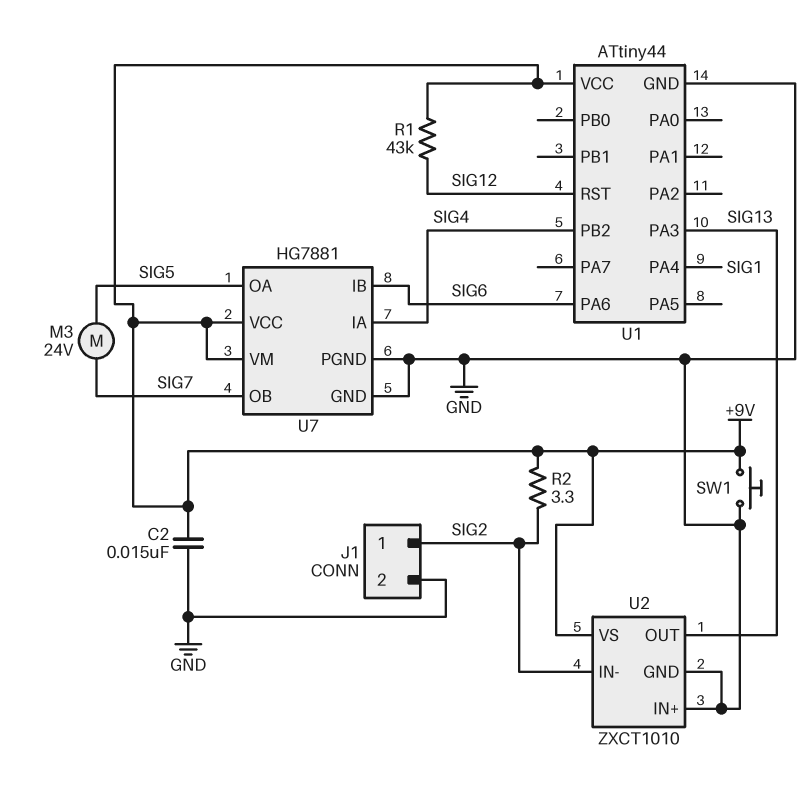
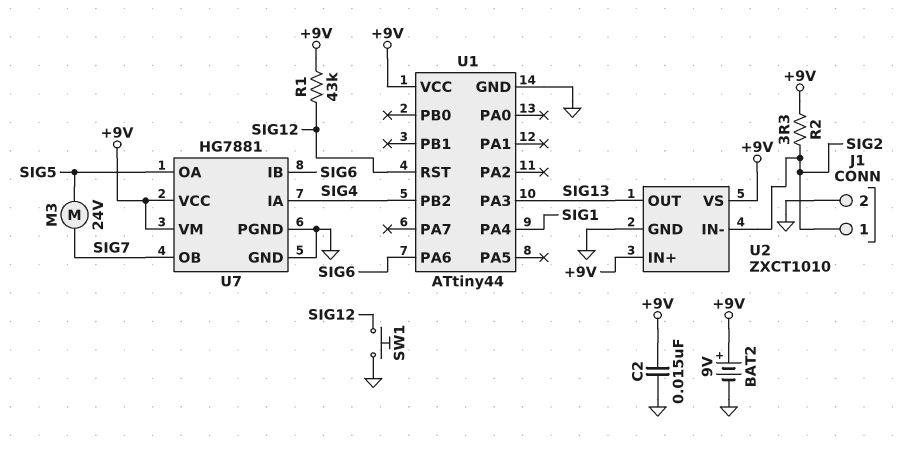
BAT2: none -> 9V (plus +9V, minus GND)
SW1: button (+9V, GND) -> button (GND, SIG12)
U2 pin IN+: GND -> +9V

